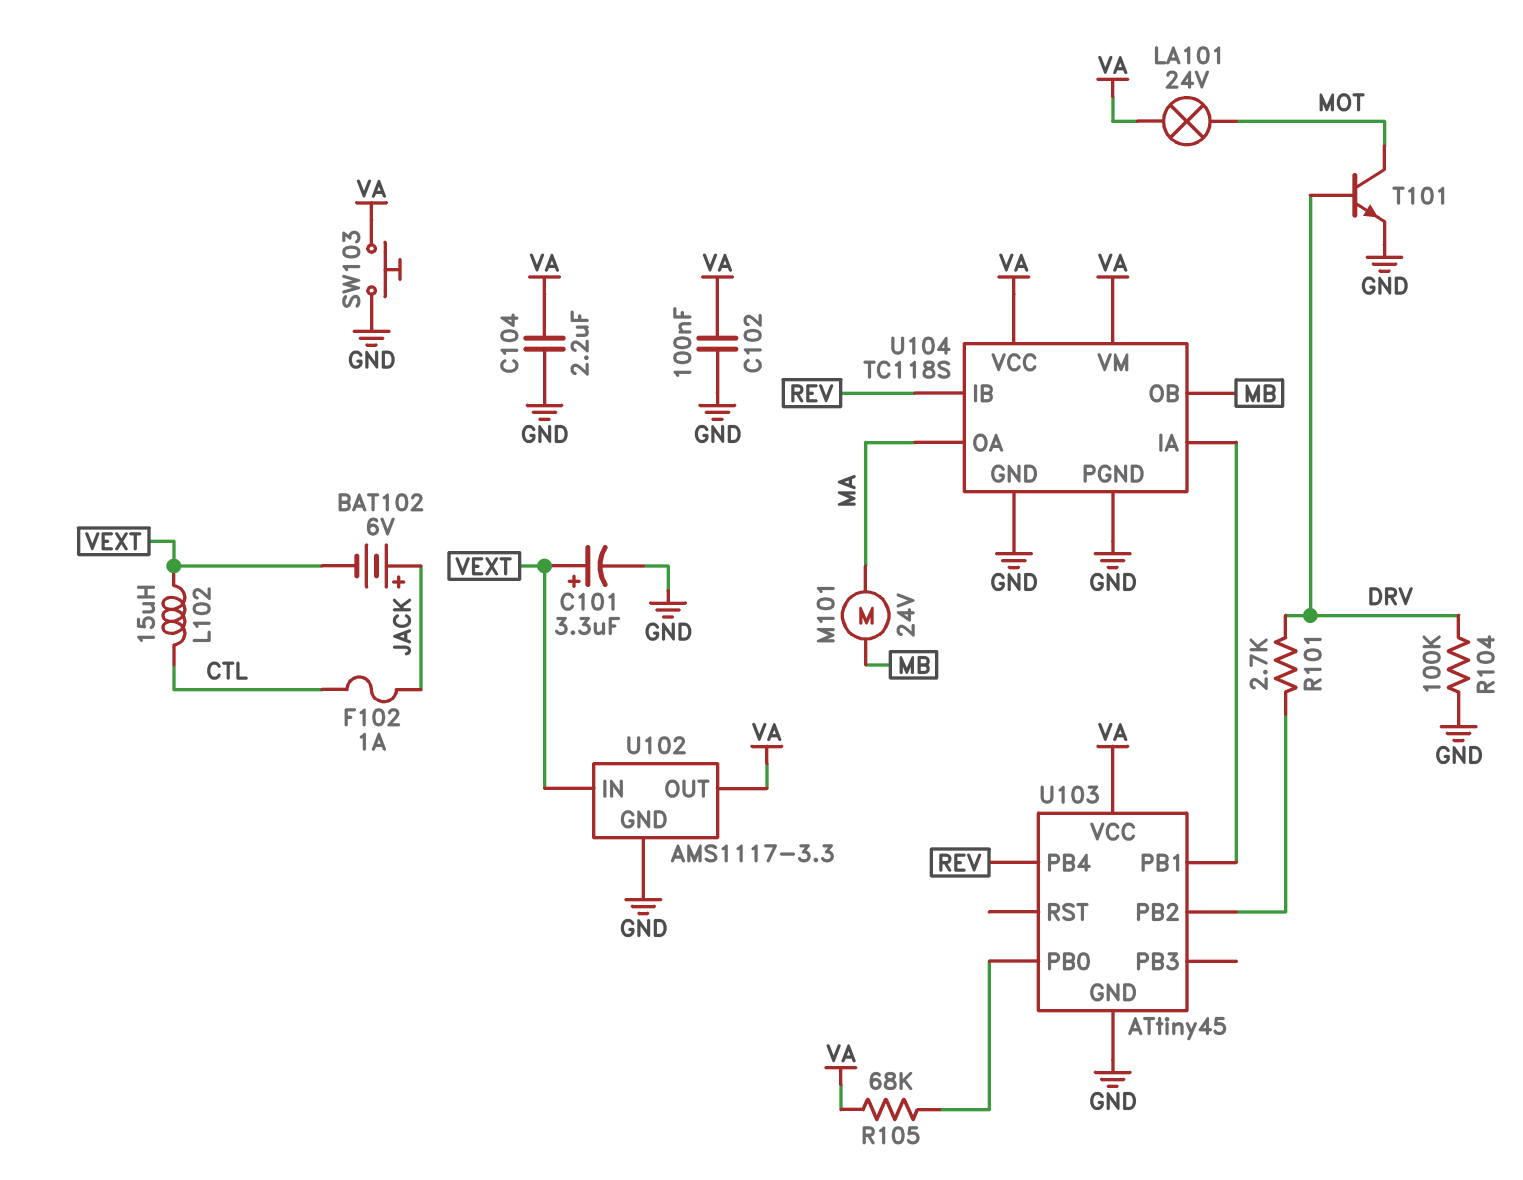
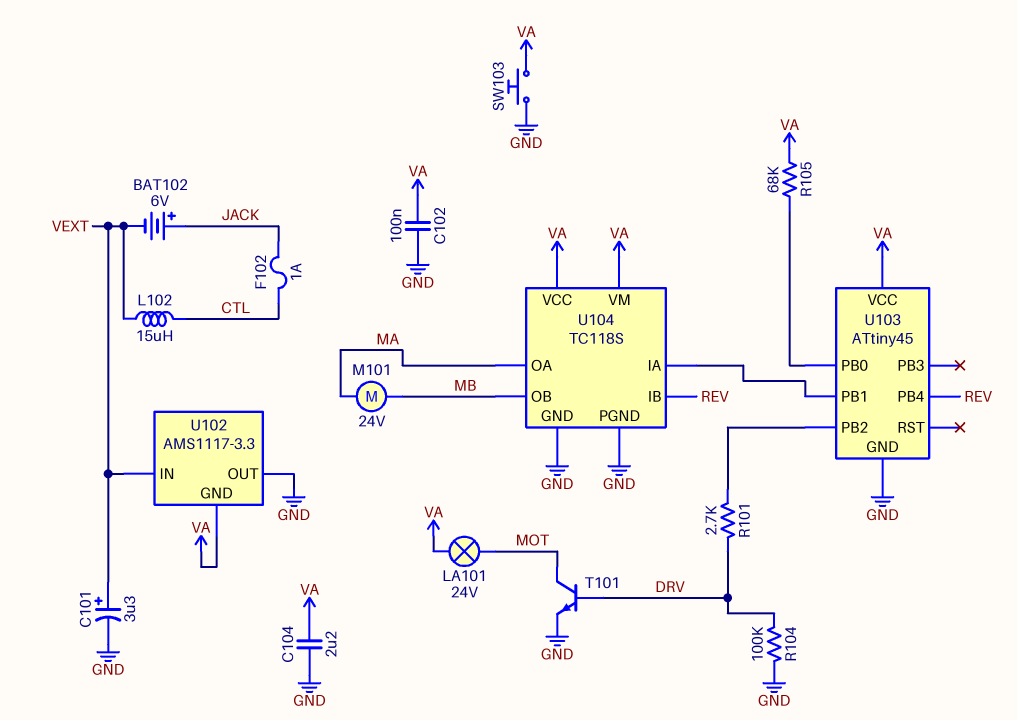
U102 pin GND: GND -> VA
U102 pin OUT: VA -> GND

